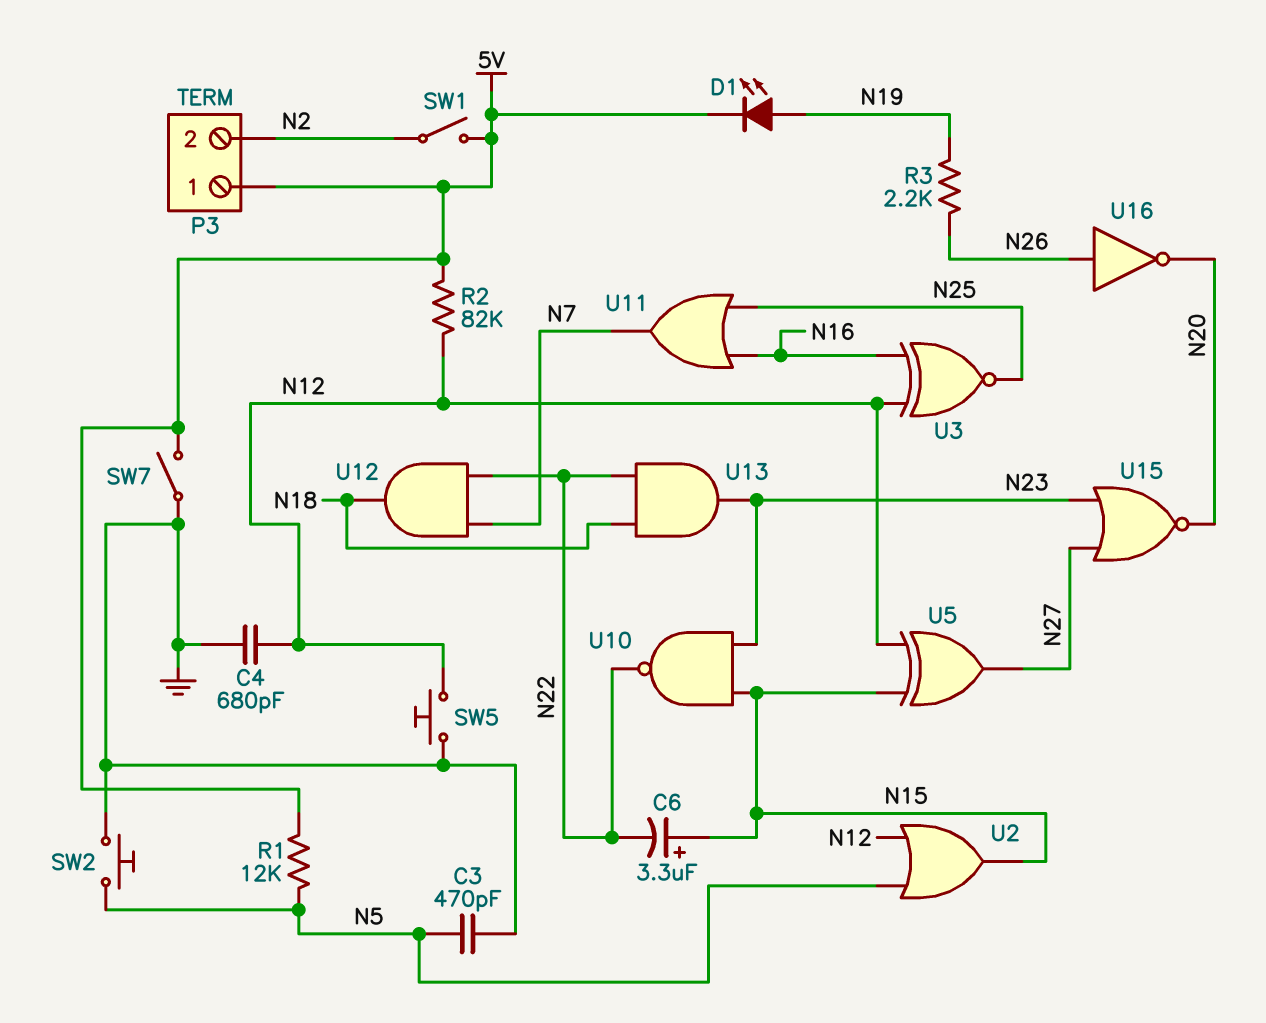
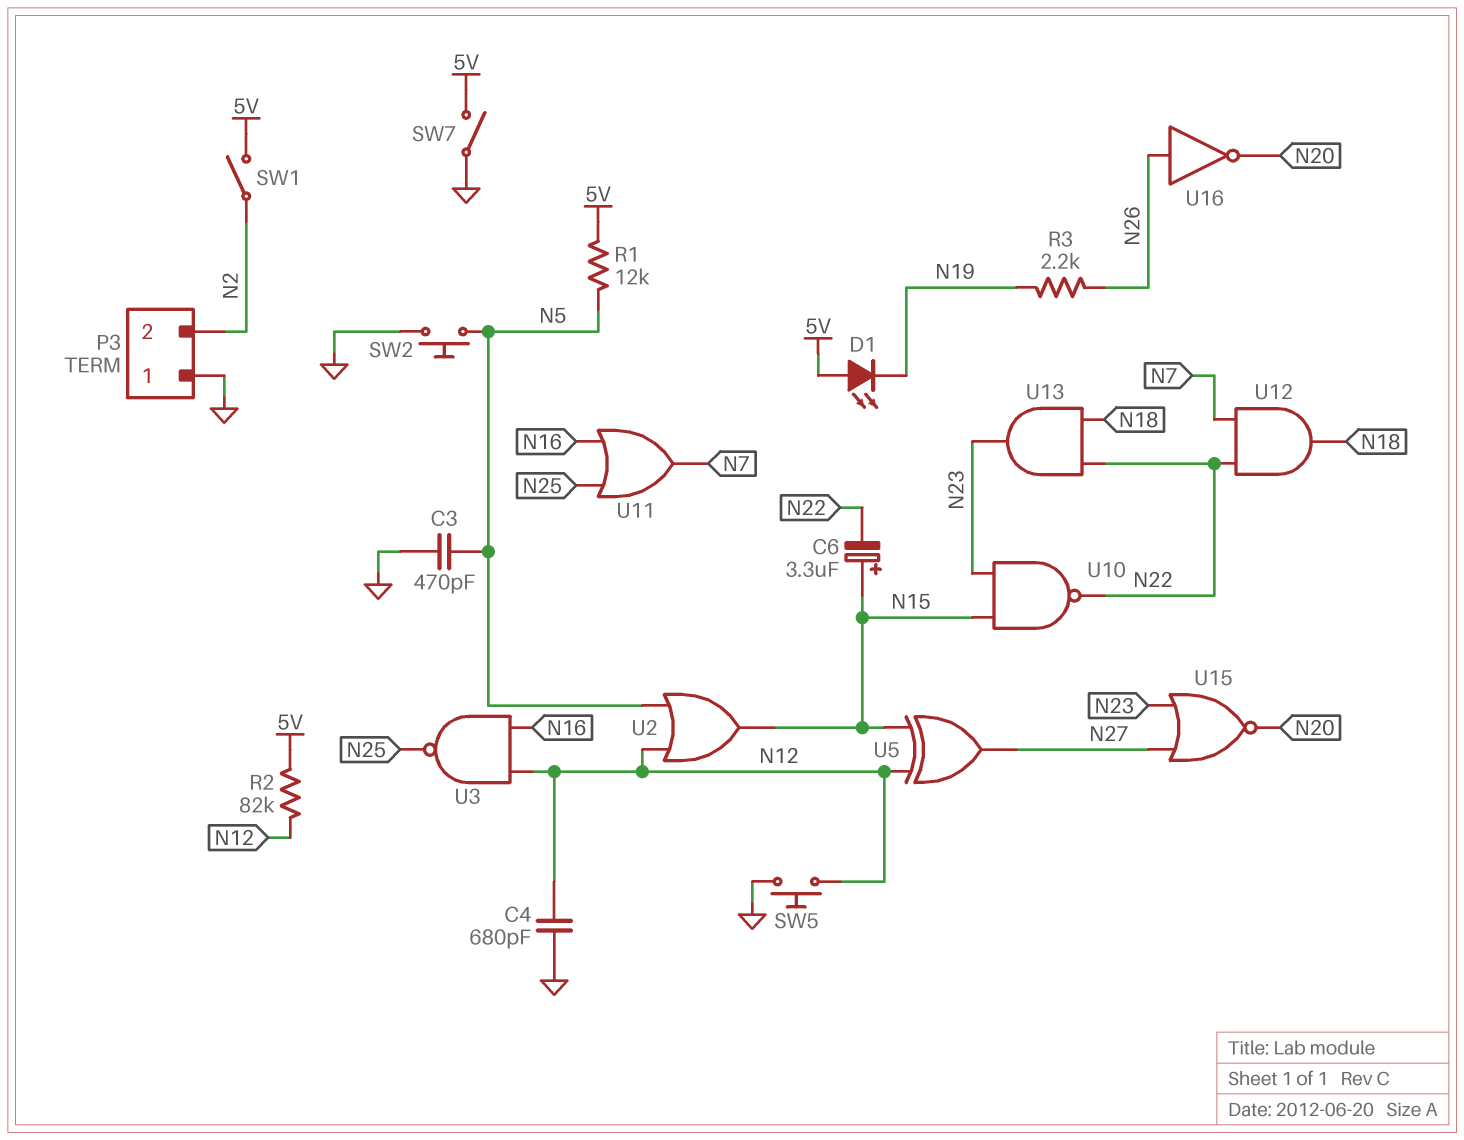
D1: LED (A N19, K 5V) -> LED (A 5V, K N19)
P3 pin 1: 5V -> GND
U3: XNOR (in N12, in N16, out N25) -> NAND (in N12, in N16, out N25)

